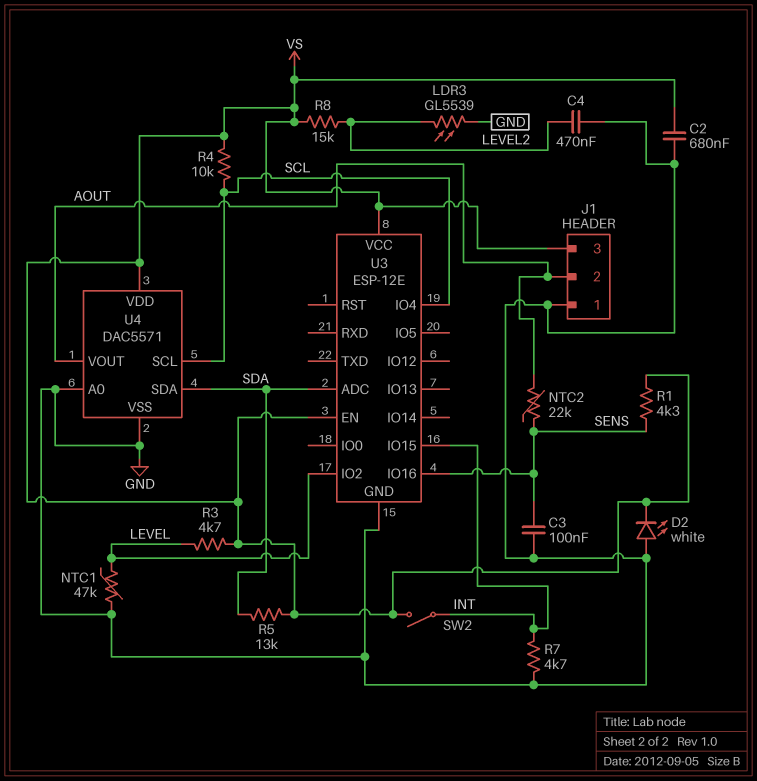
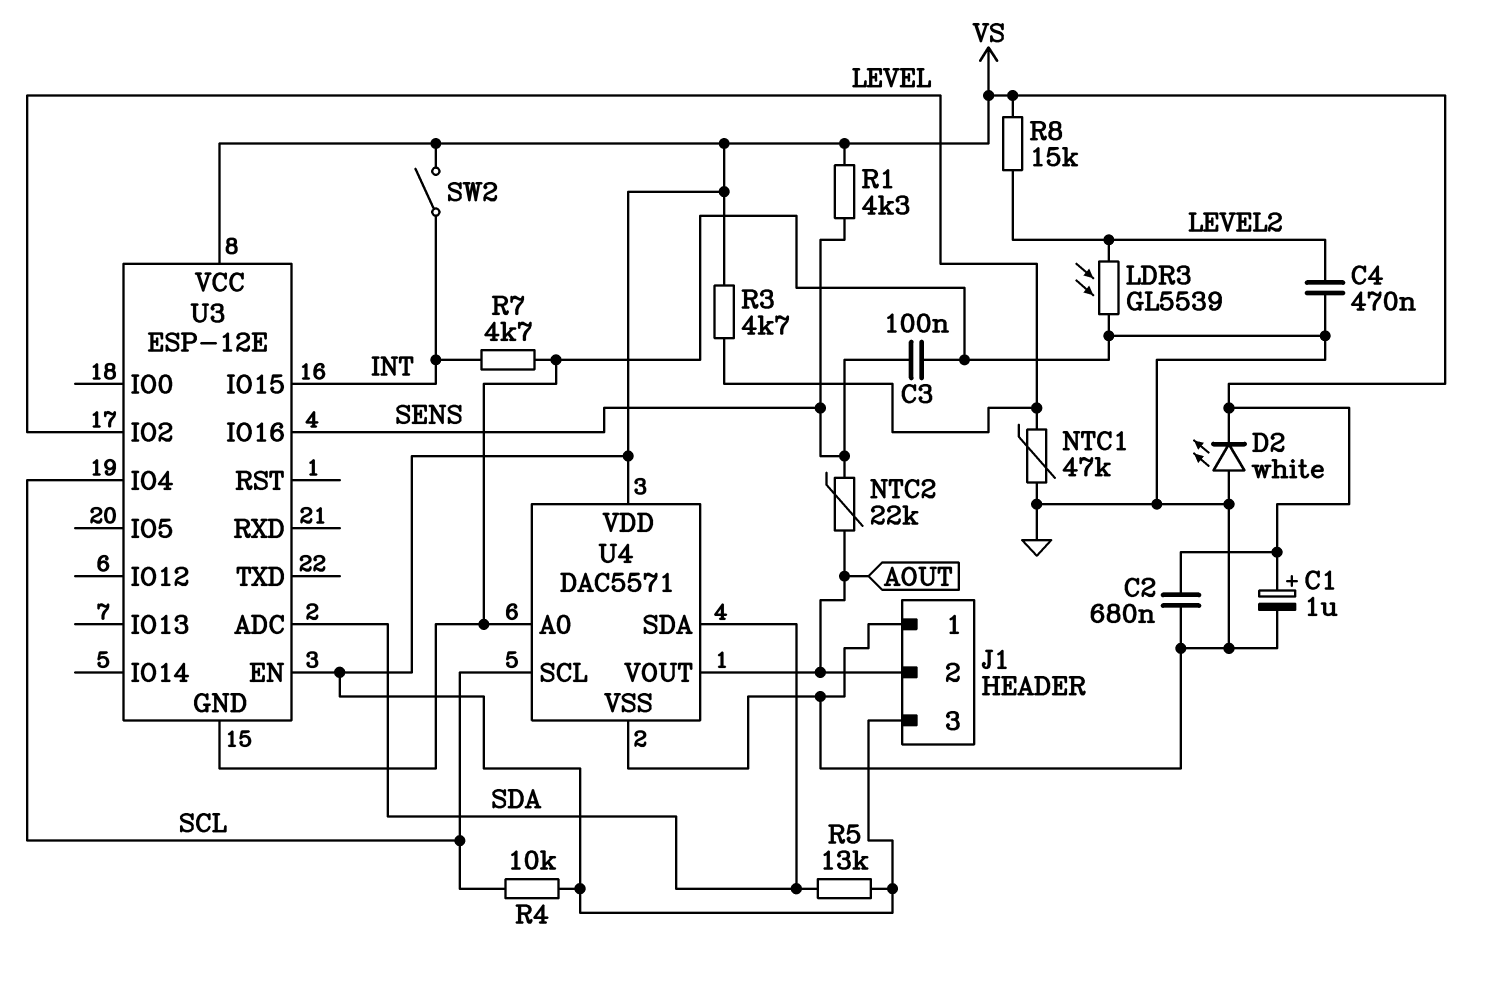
C1: none -> 1uF (plus VS, minus GND)

